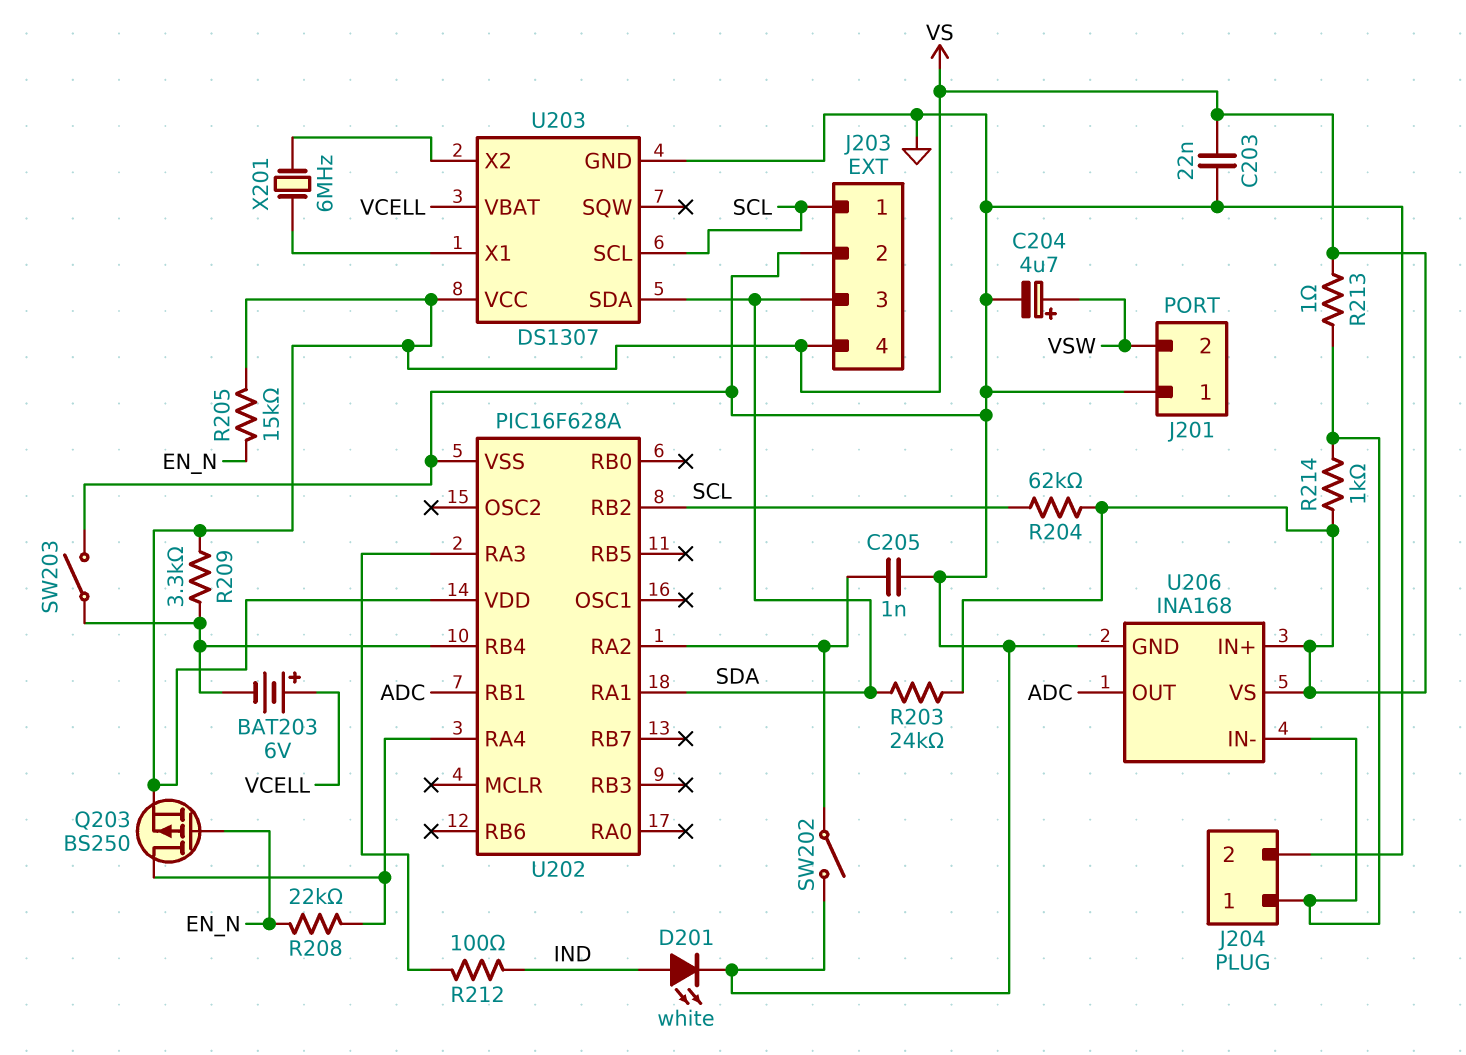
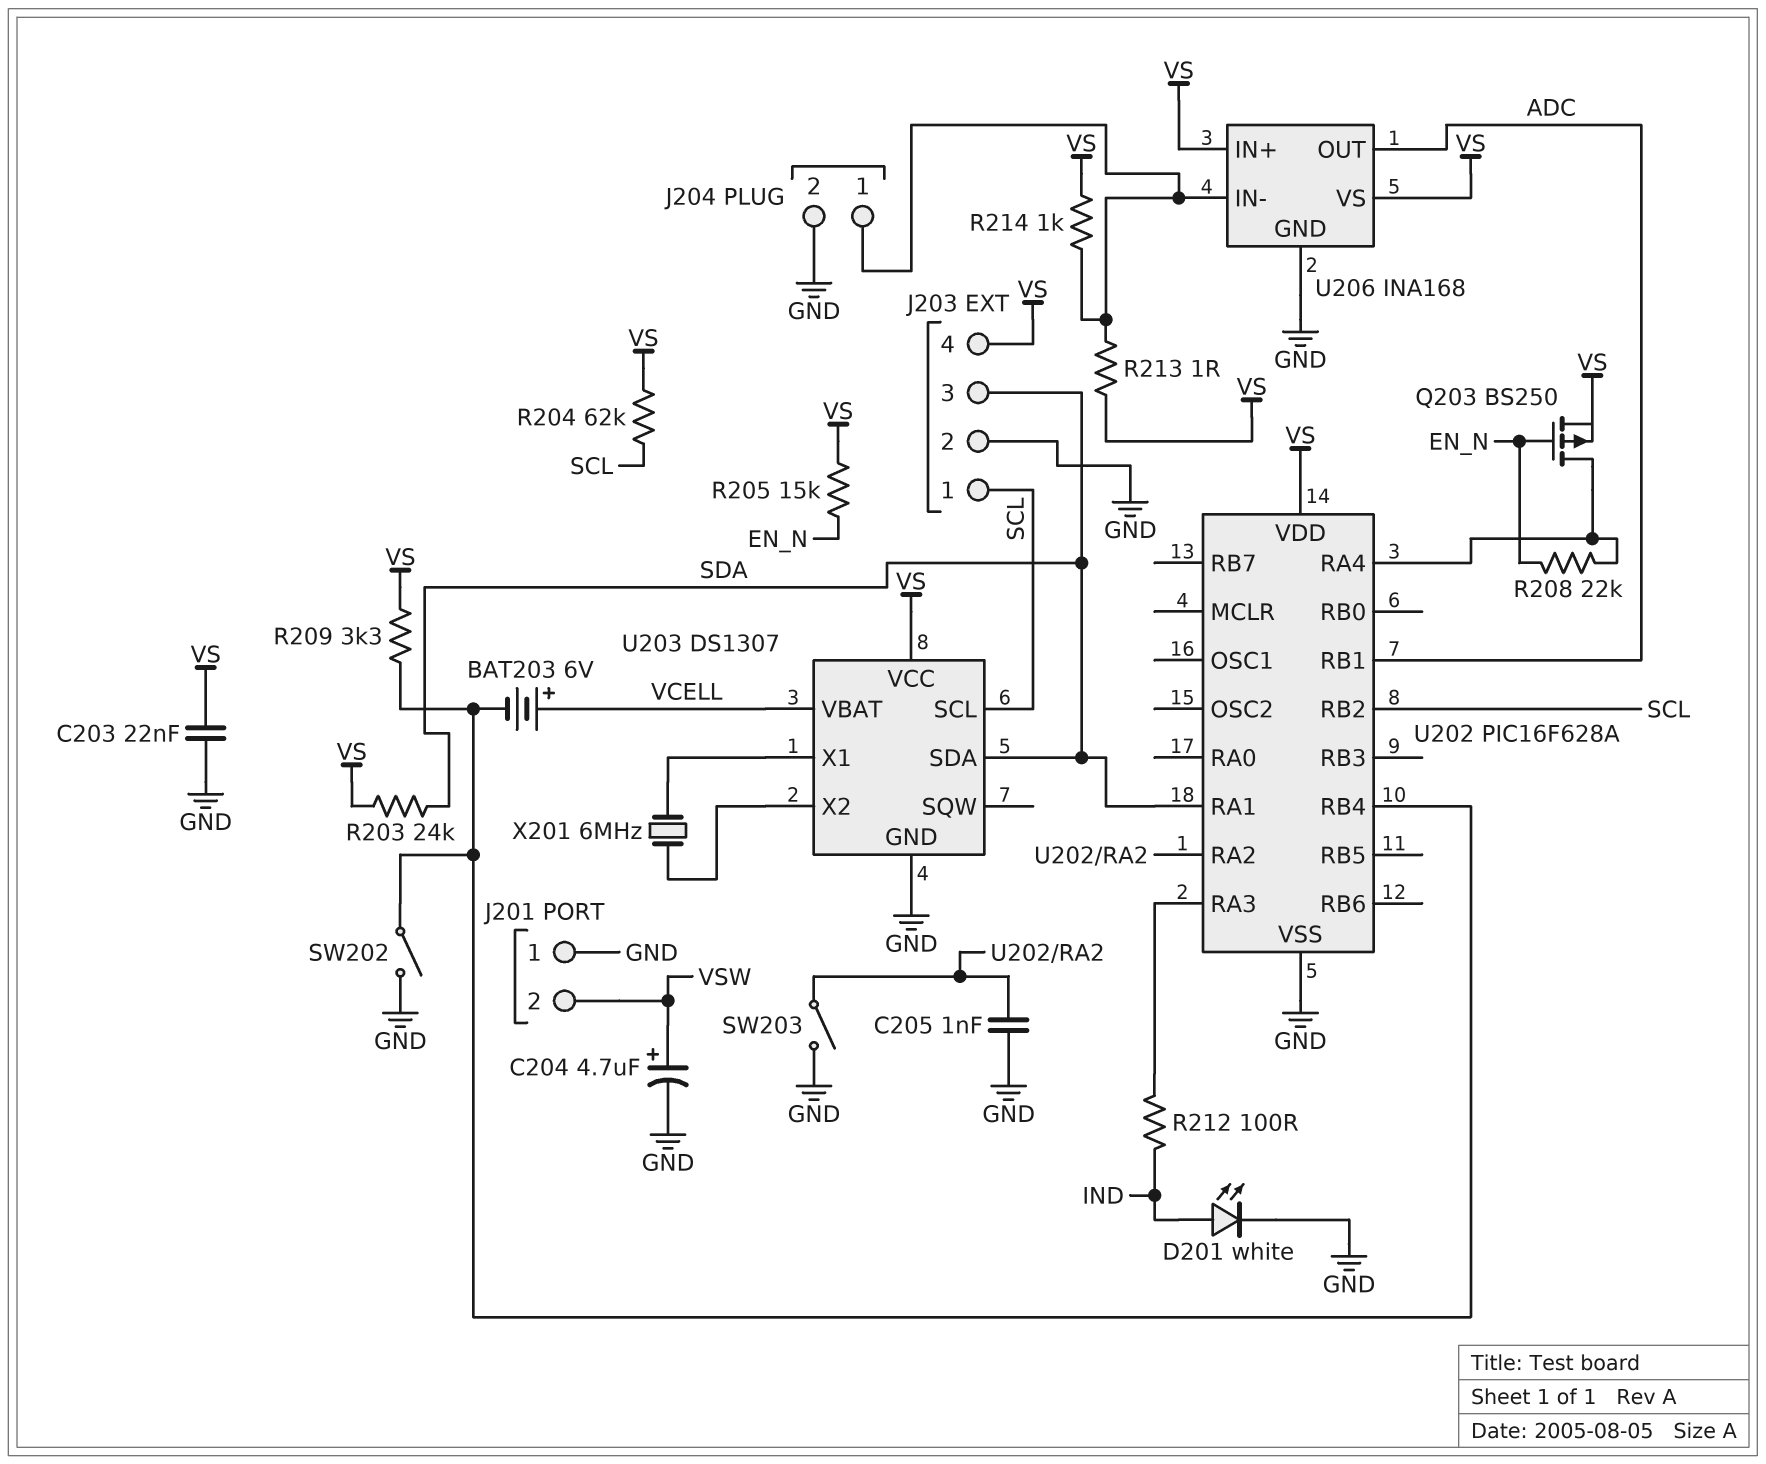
SW202: switch (GND, U202/RA2) -> switch (GND, U202/RB4)
SW203: switch (GND, U202/RB4) -> switch (GND, U202/RA2)

